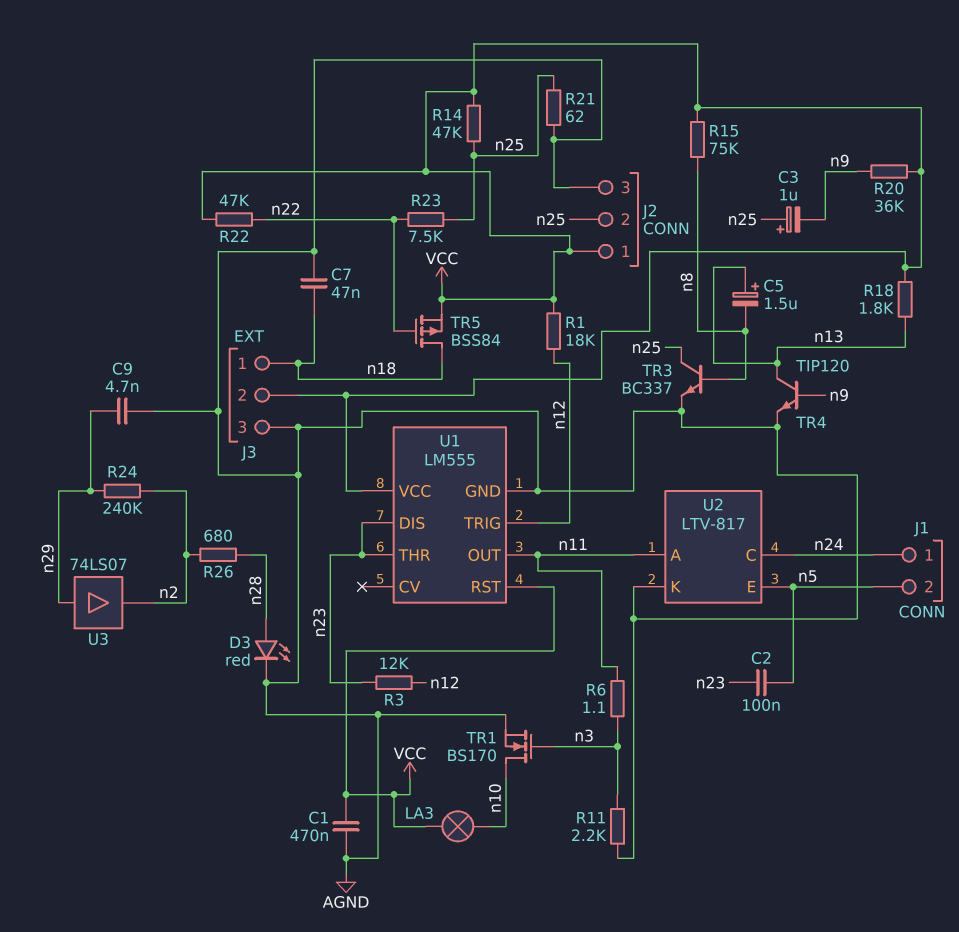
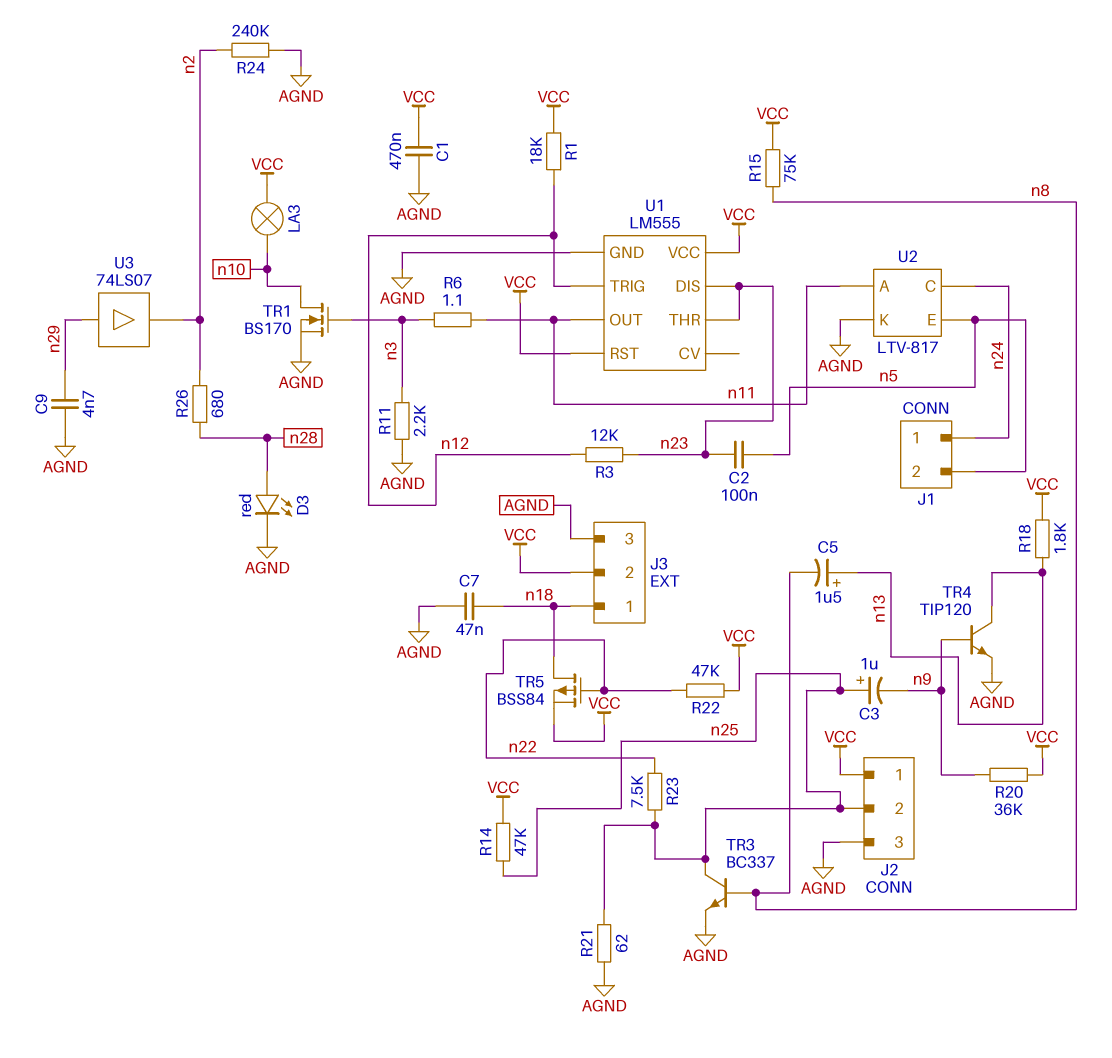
R24: 240k (n2, n29) -> 240k (AGND, n2)

